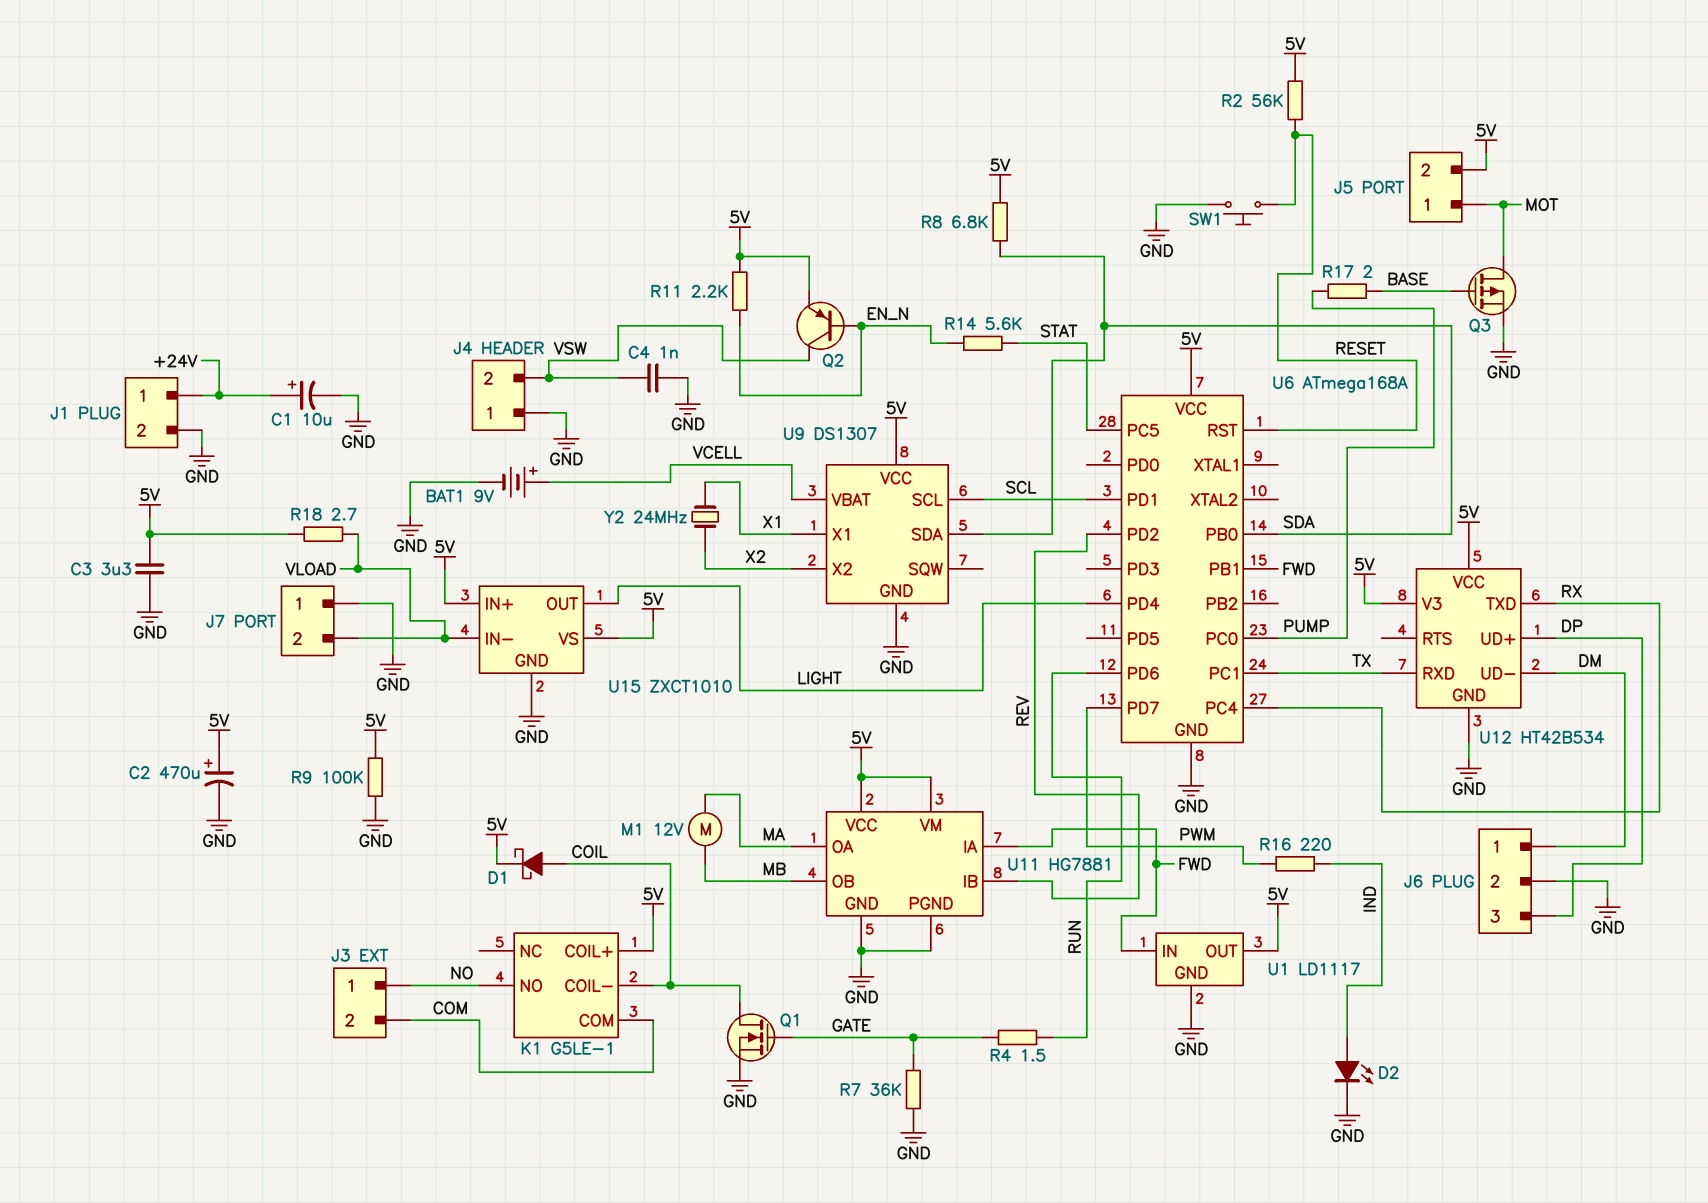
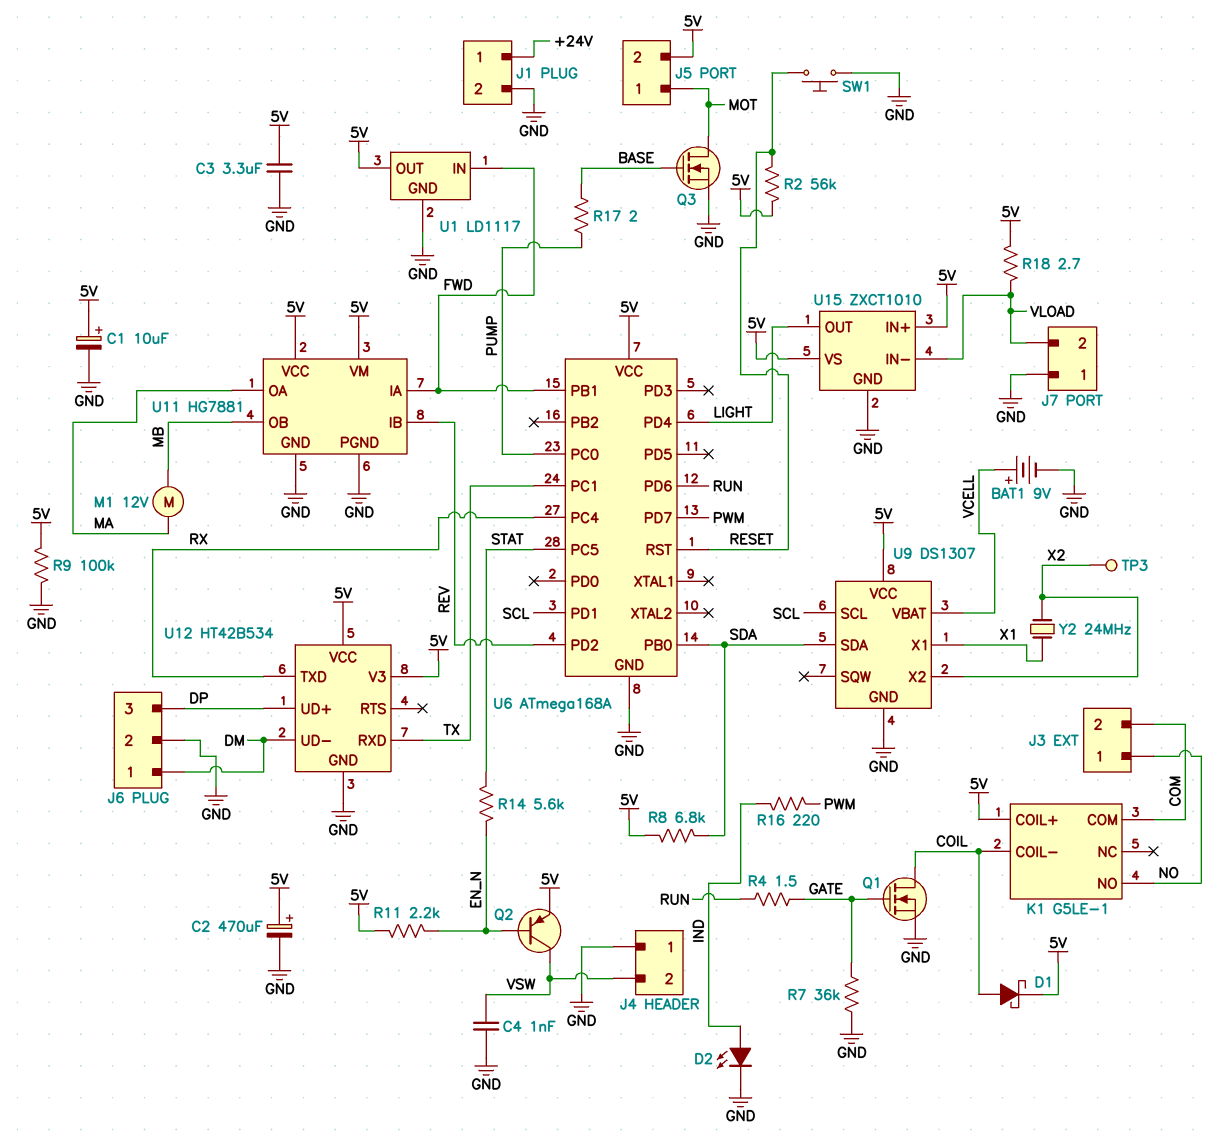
C1: 10uF (plus +24V, minus GND) -> 10uF (plus 5V, minus GND)
Q3: PMOS (G BASE, D MOT, S GND) -> NMOS (G BASE, D MOT, S GND)
TP3: none -> test point (X2)

